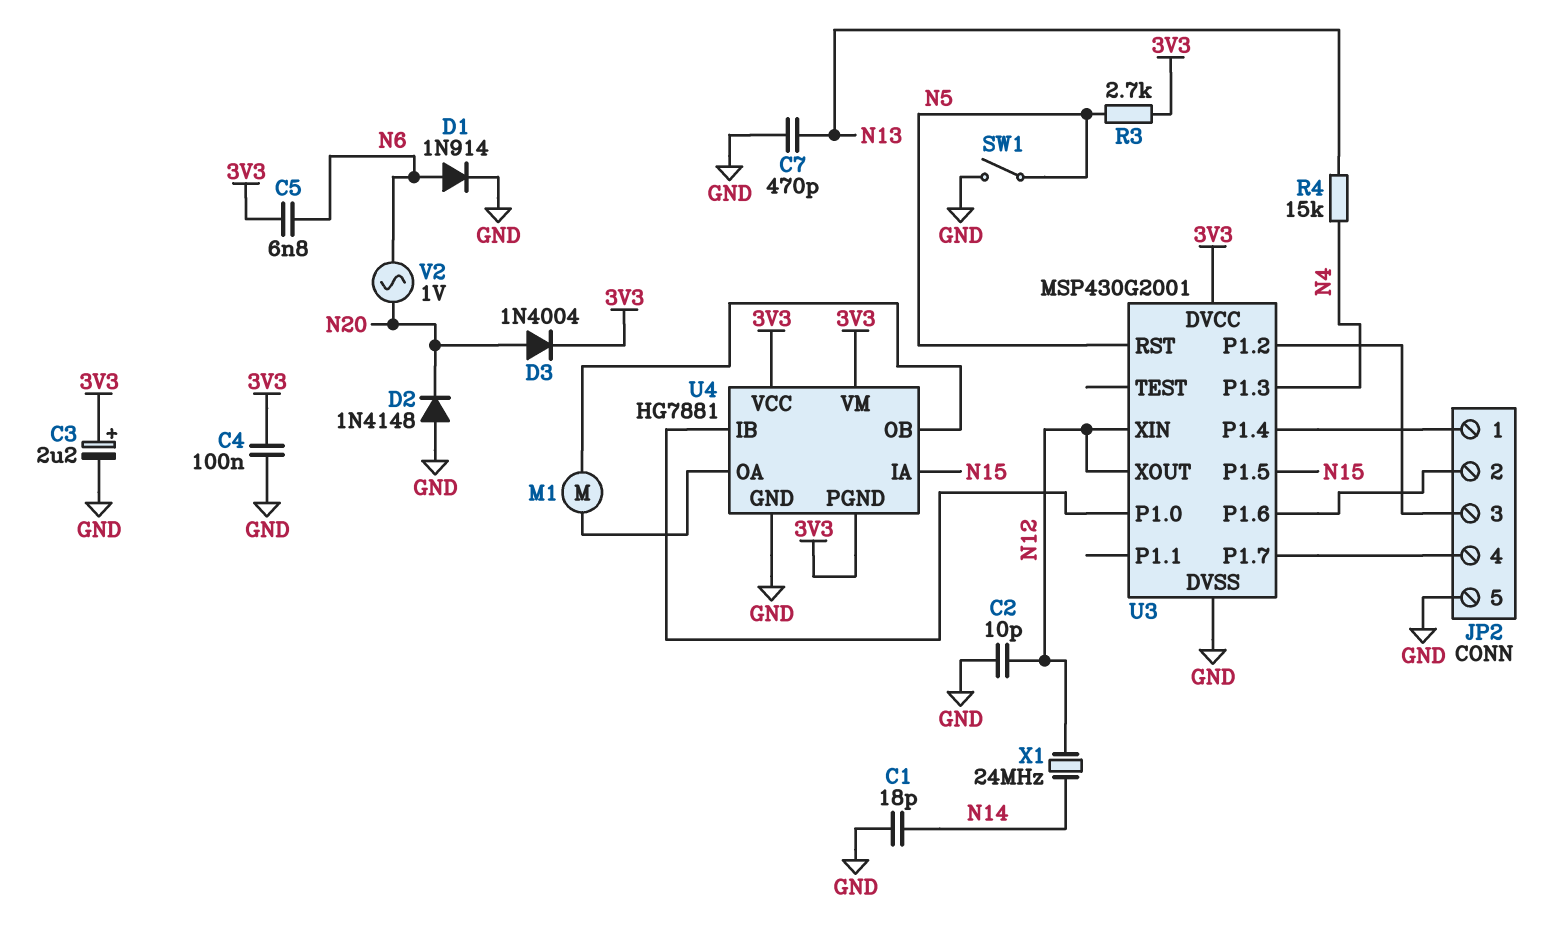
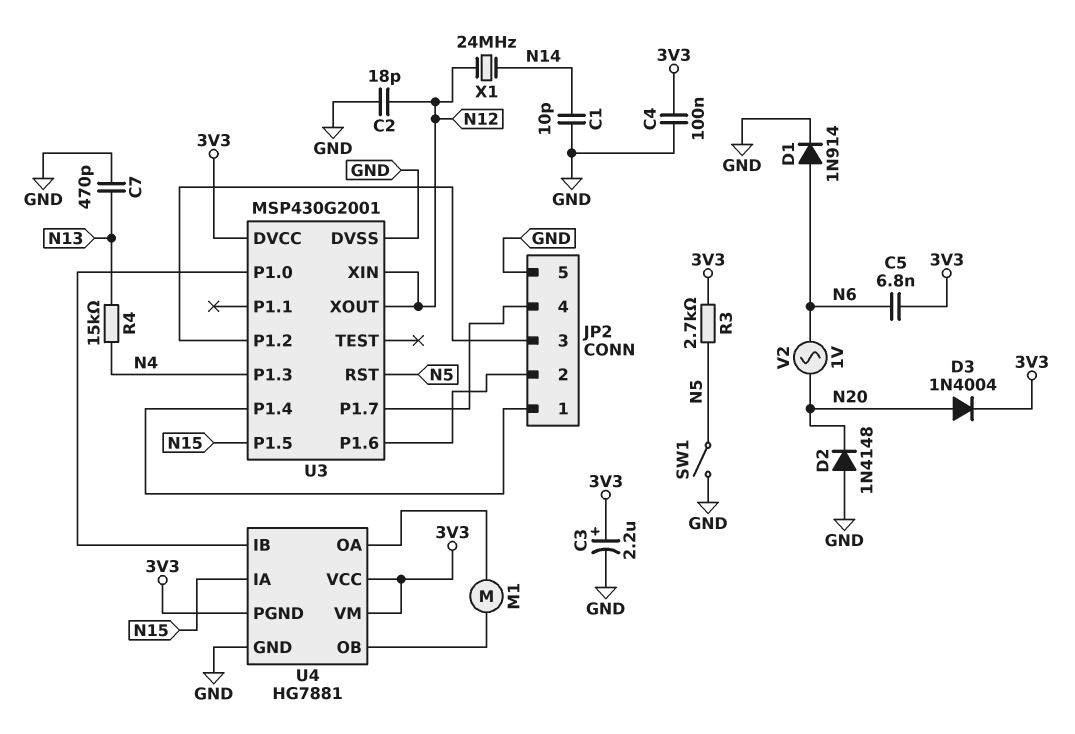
C1: 18pF (GND, N14) -> 10pF (GND, N14)
C2: 10pF (GND, N12) -> 18pF (GND, N12)

